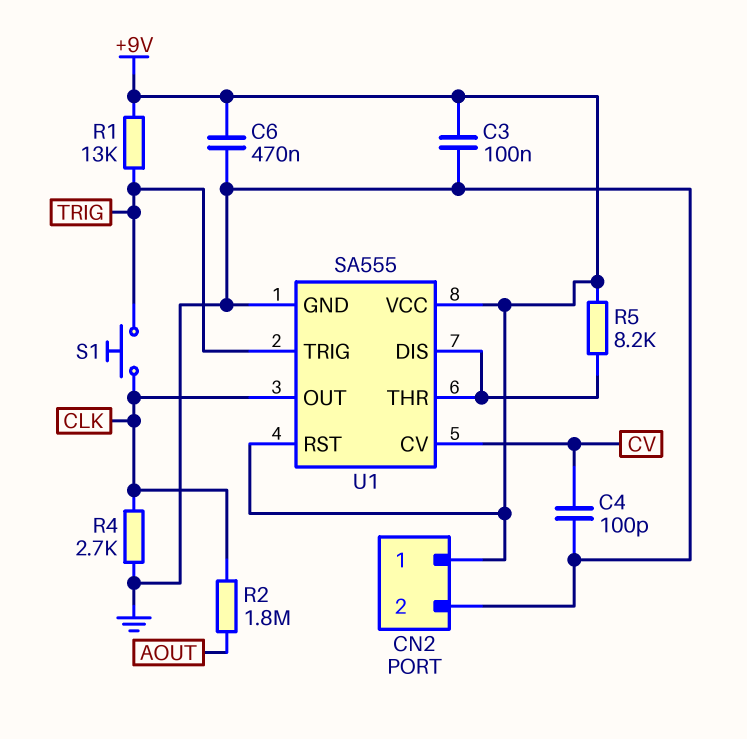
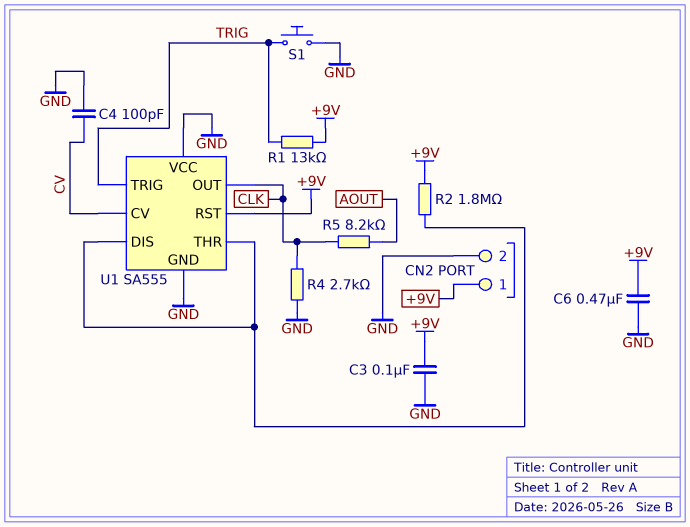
R2: 1.8M (AOUT, CLK) -> 1.8M (+9V, U1/DIS)
R5: 8.2k (+9V, U1/DIS) -> 8.2k (AOUT, CLK)
S1: button (CLK, TRIG) -> button (GND, TRIG)
U1 pin VCC: +9V -> GND

